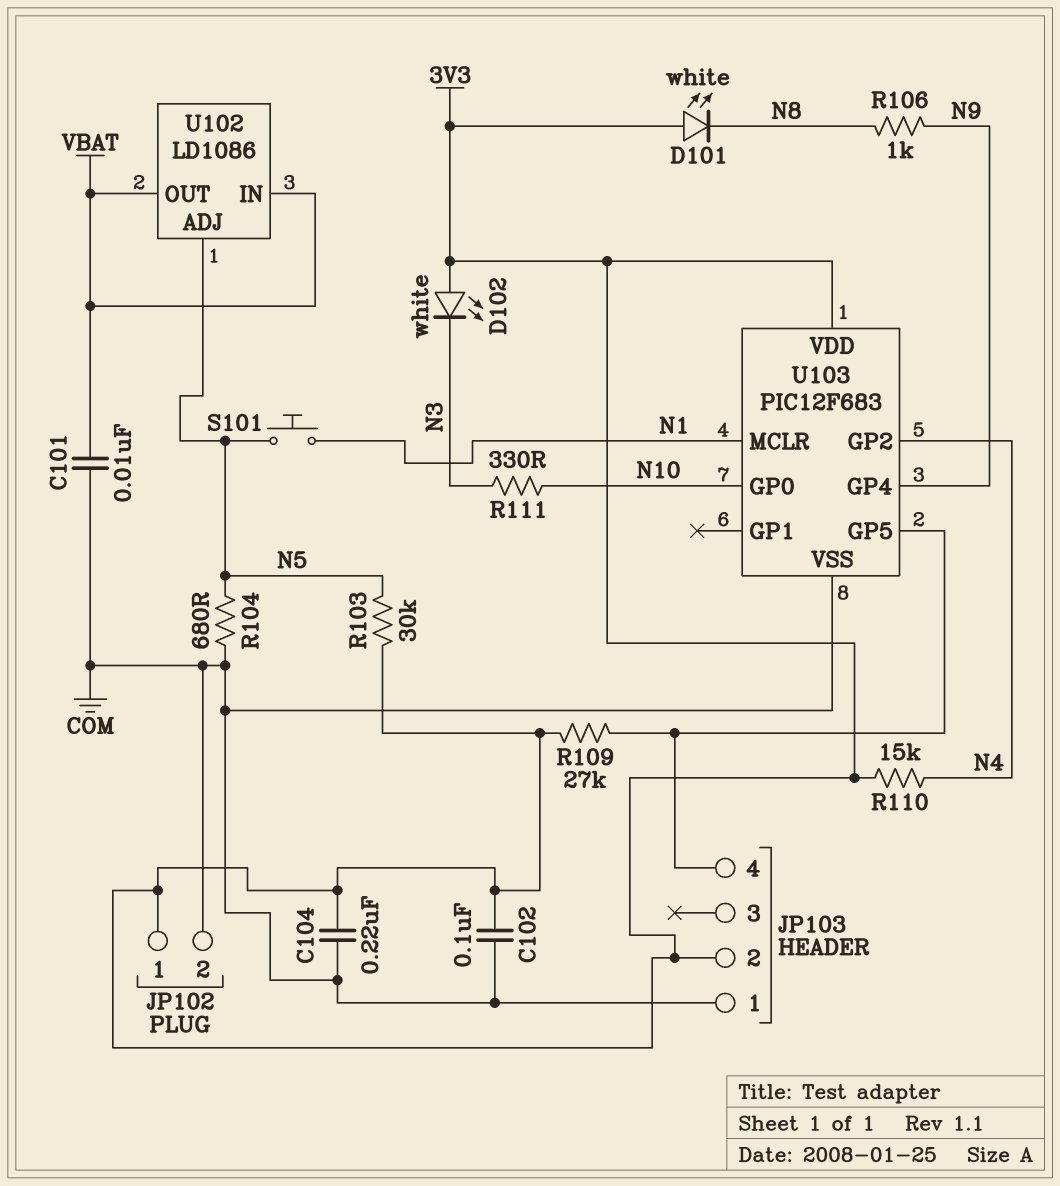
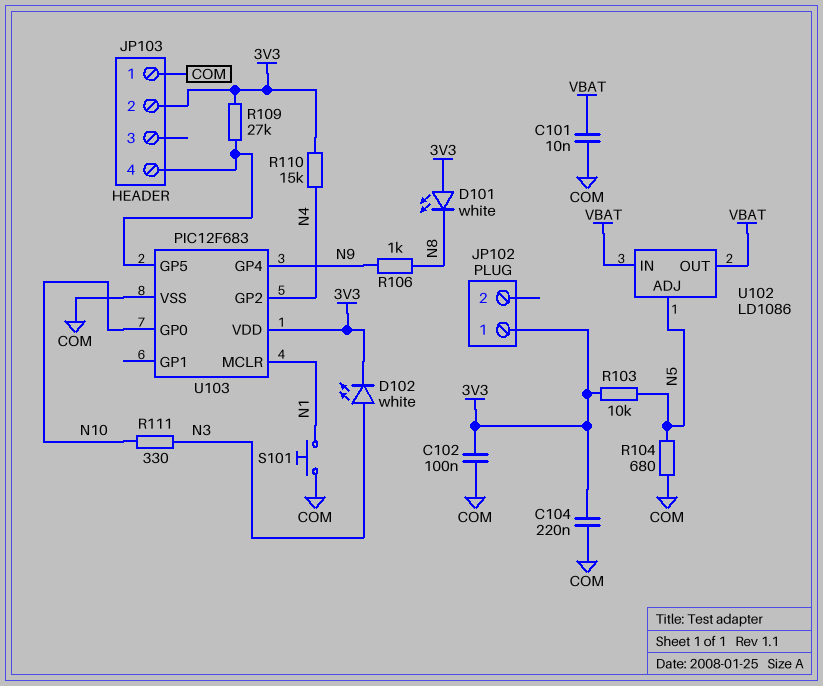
D102: LED white (A 3V3, K N3) -> LED white (A N3, K 3V3)
JP102 pin 2: COM -> none
R103: 30k (3V3, N5) -> 10k (3V3, N5)
S101: button (N1, N5) -> button (COM, N1)

